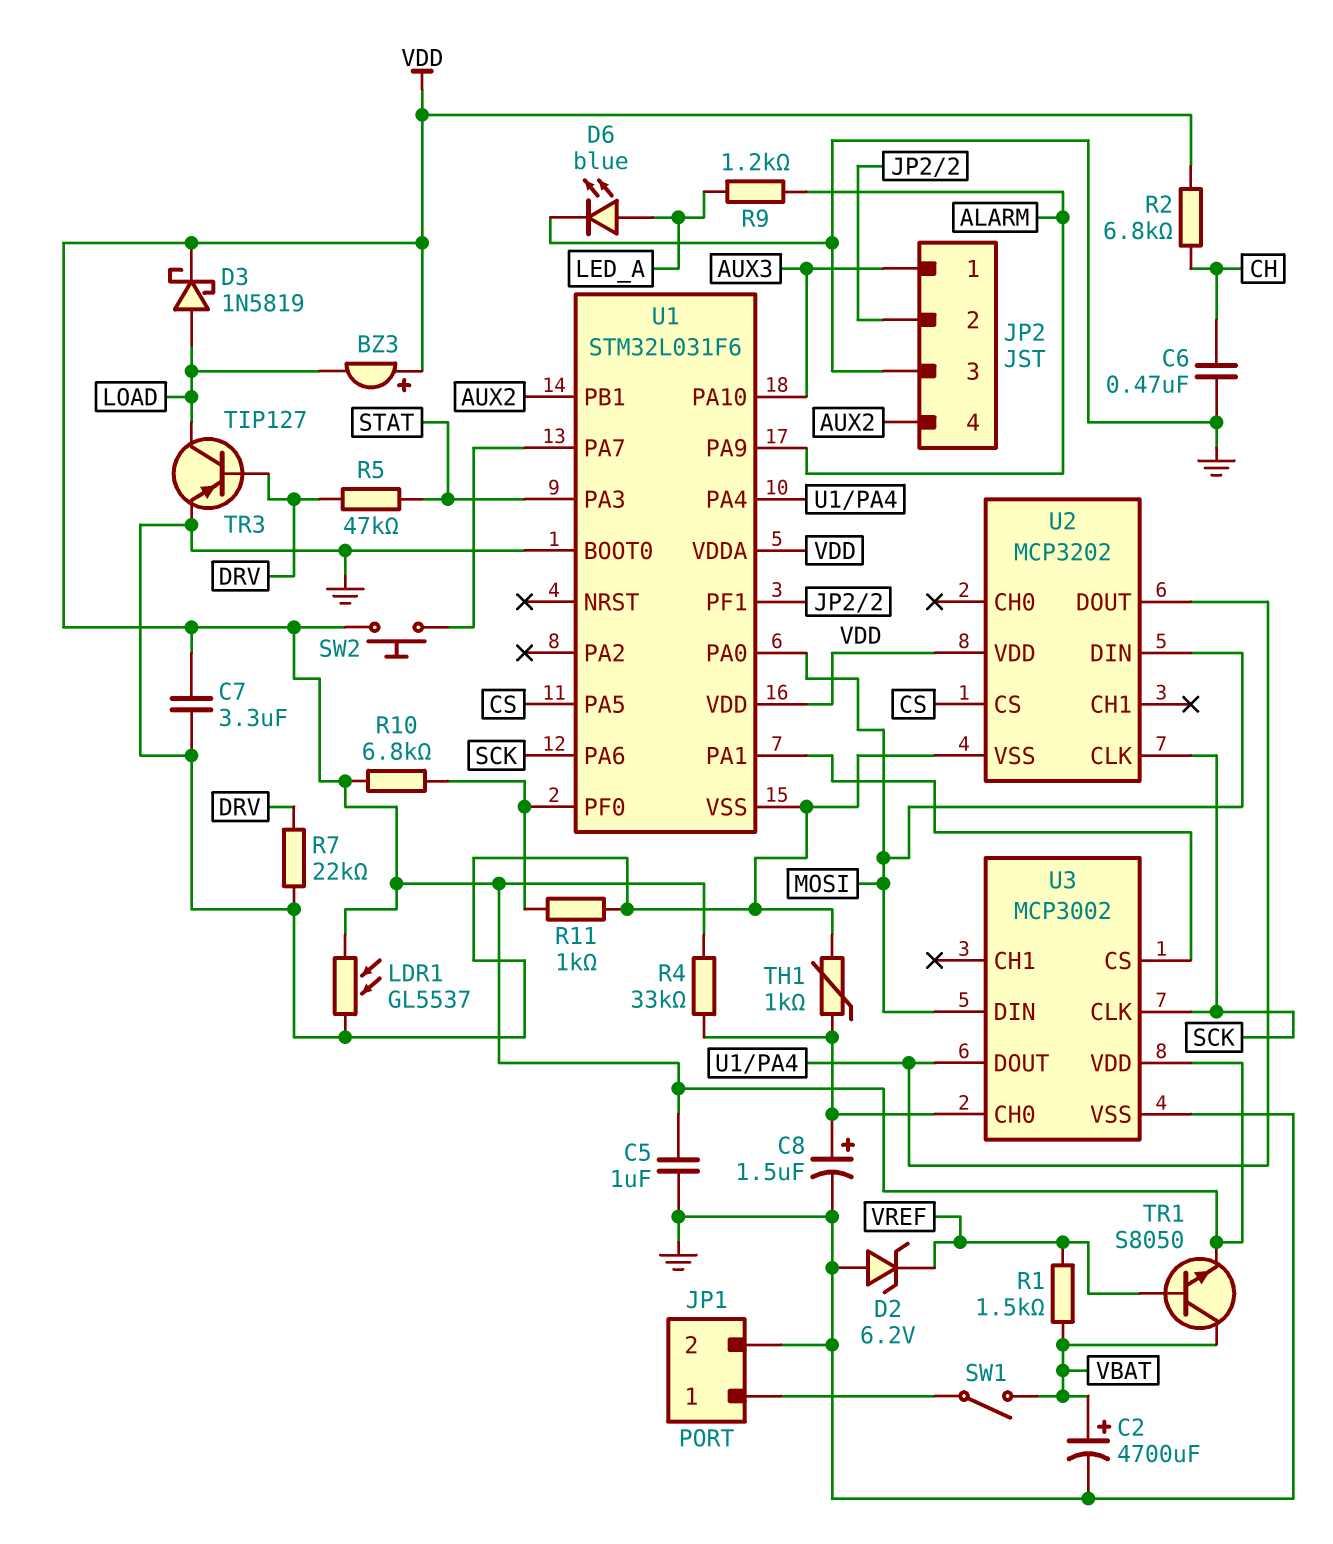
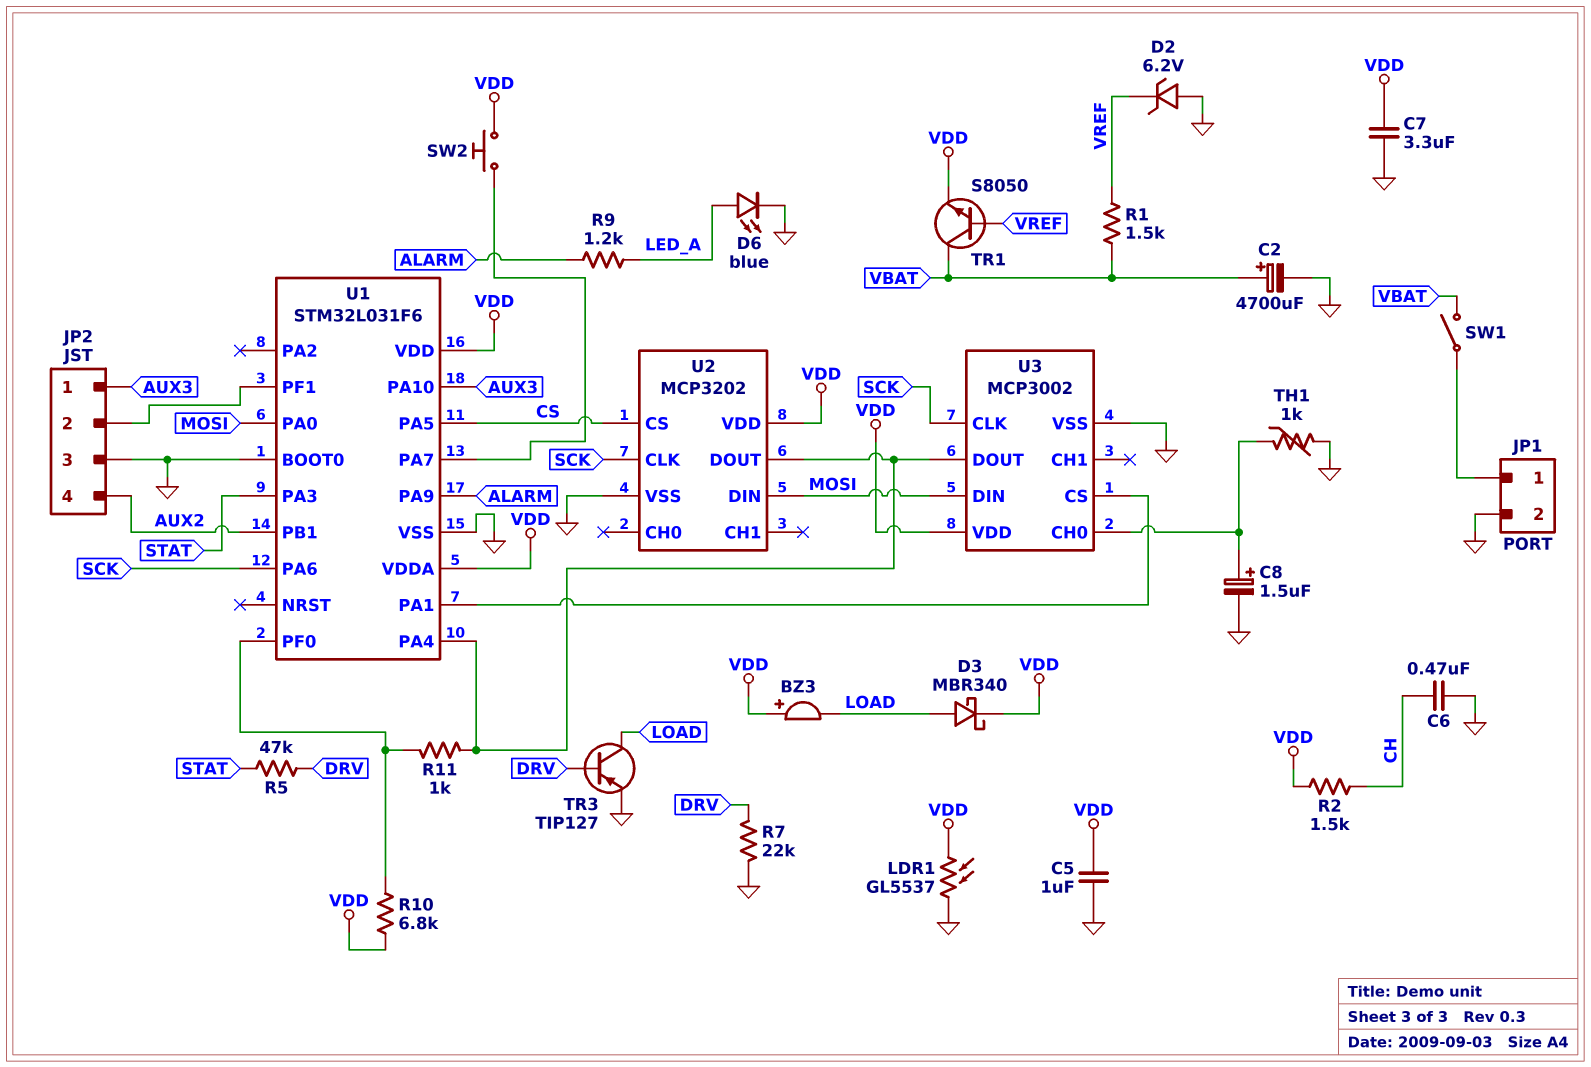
D3: schottky 1N5819 (A LOAD, K VDD) -> schottky MBR340 (A LOAD, K VDD)
R2: 6.8k (CH, VDD) -> 1.5k (CH, VDD)
R4: 33k (U3/CH0, VDD) -> none
R11: 1k (GND, U1/PF0) -> 1k (U1/PA4, U1/PF0)

